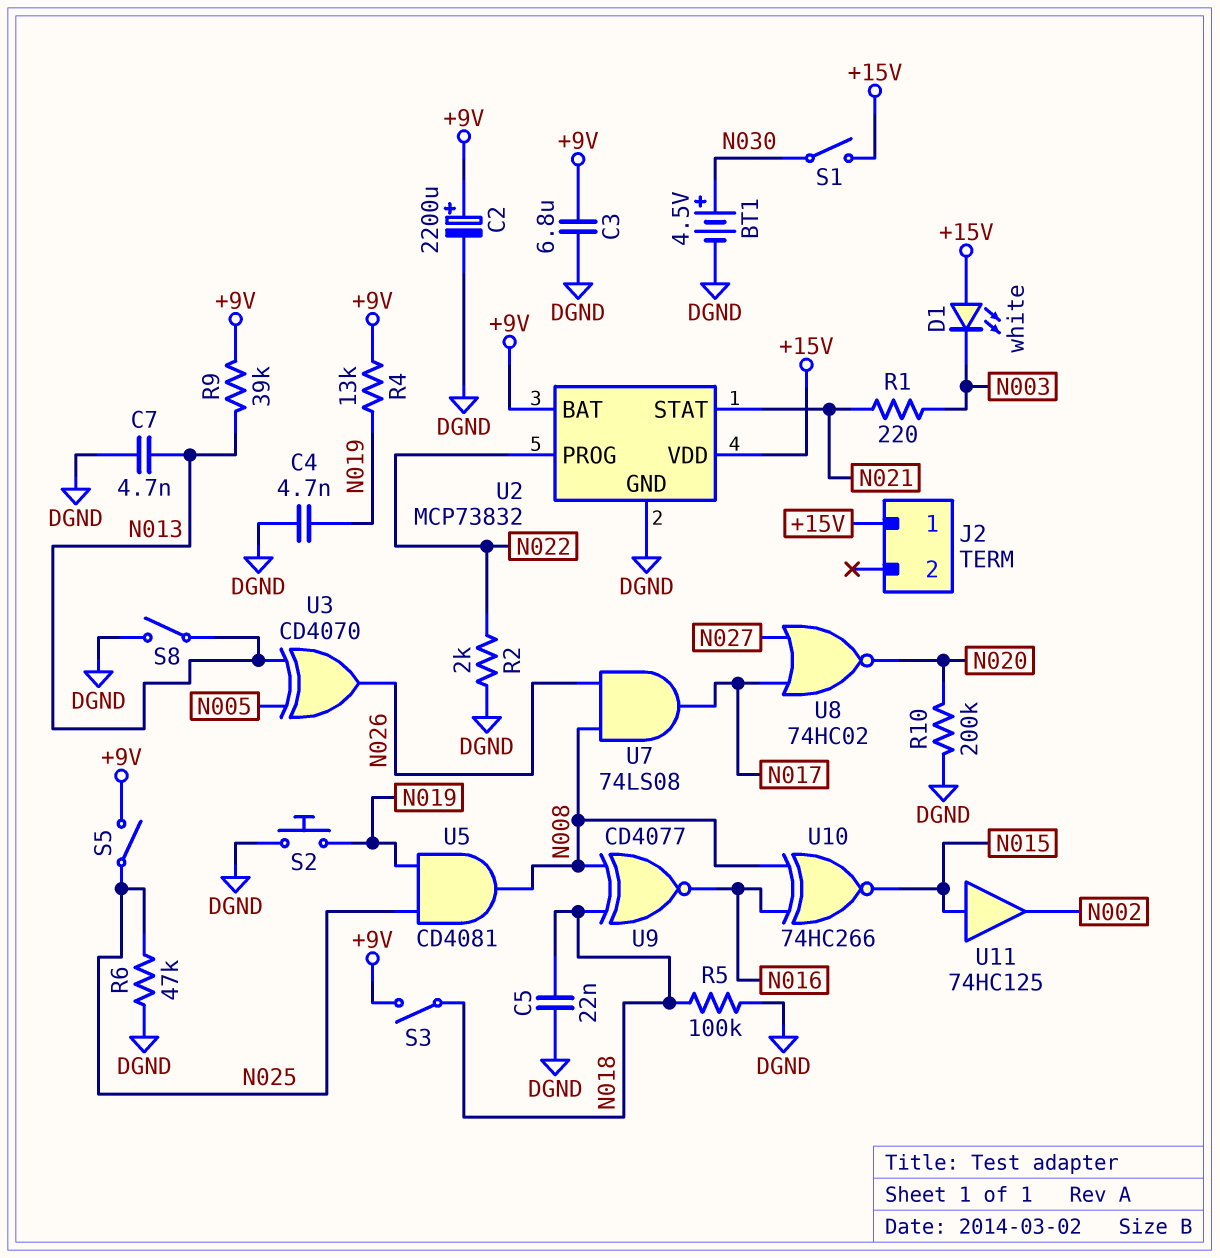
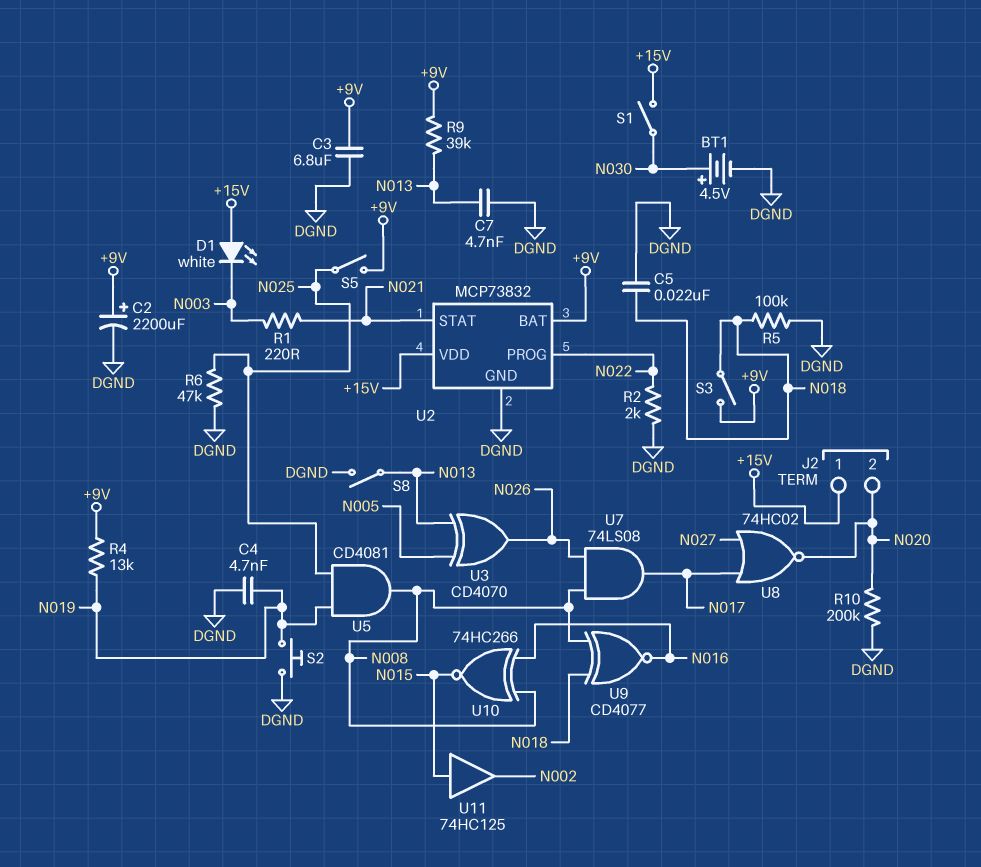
J2 pin 2: none -> N020

